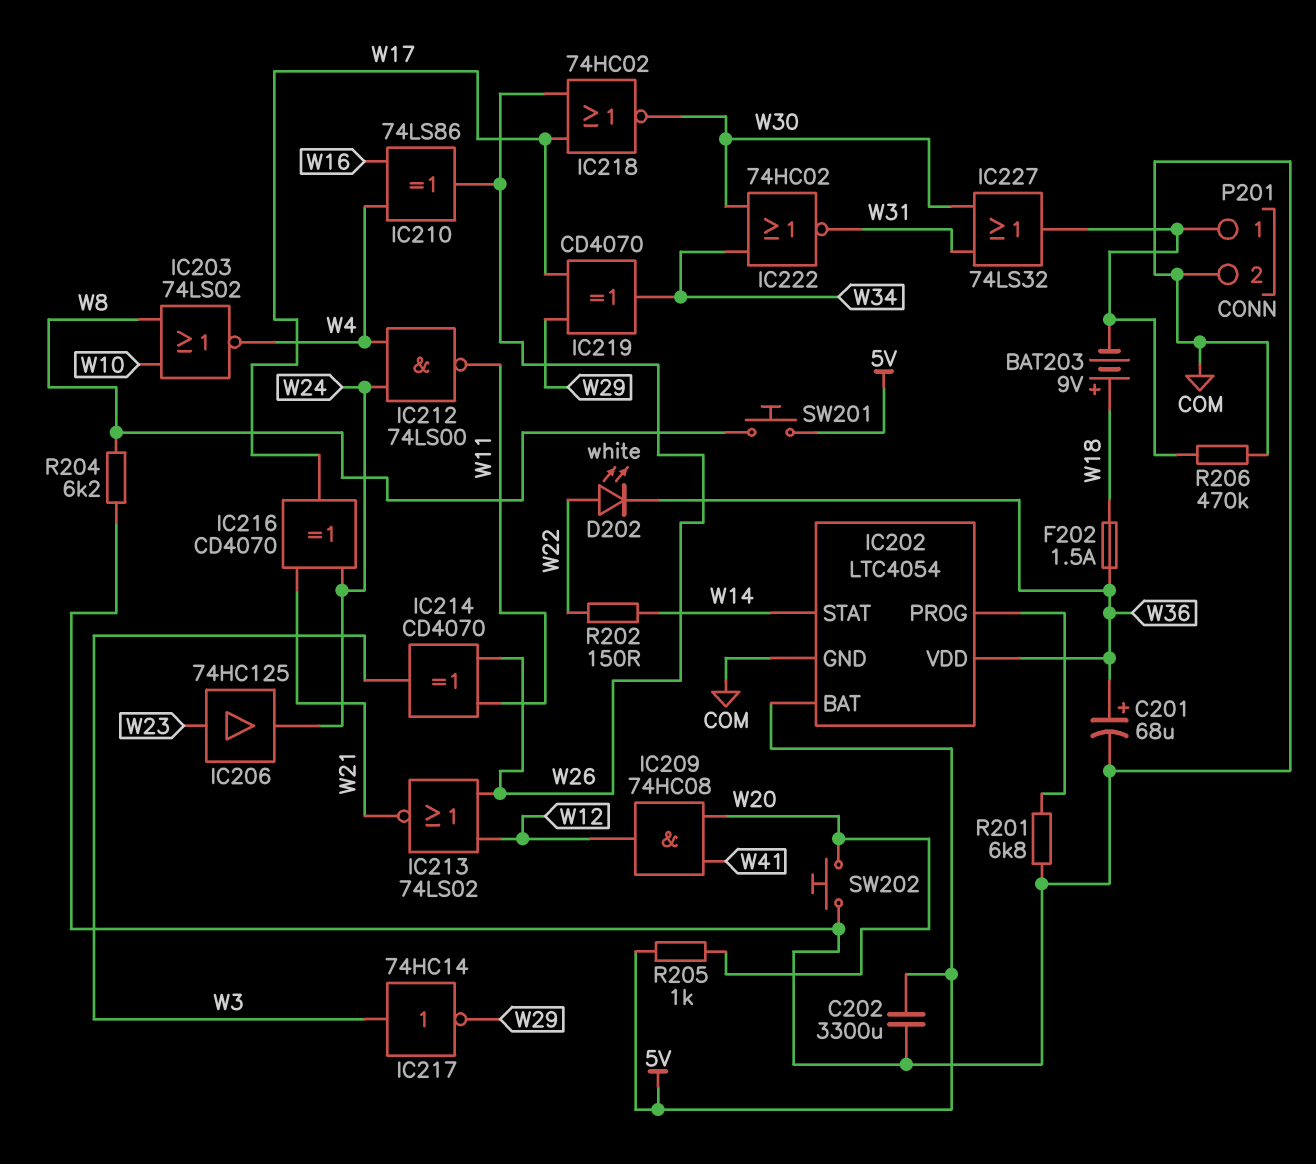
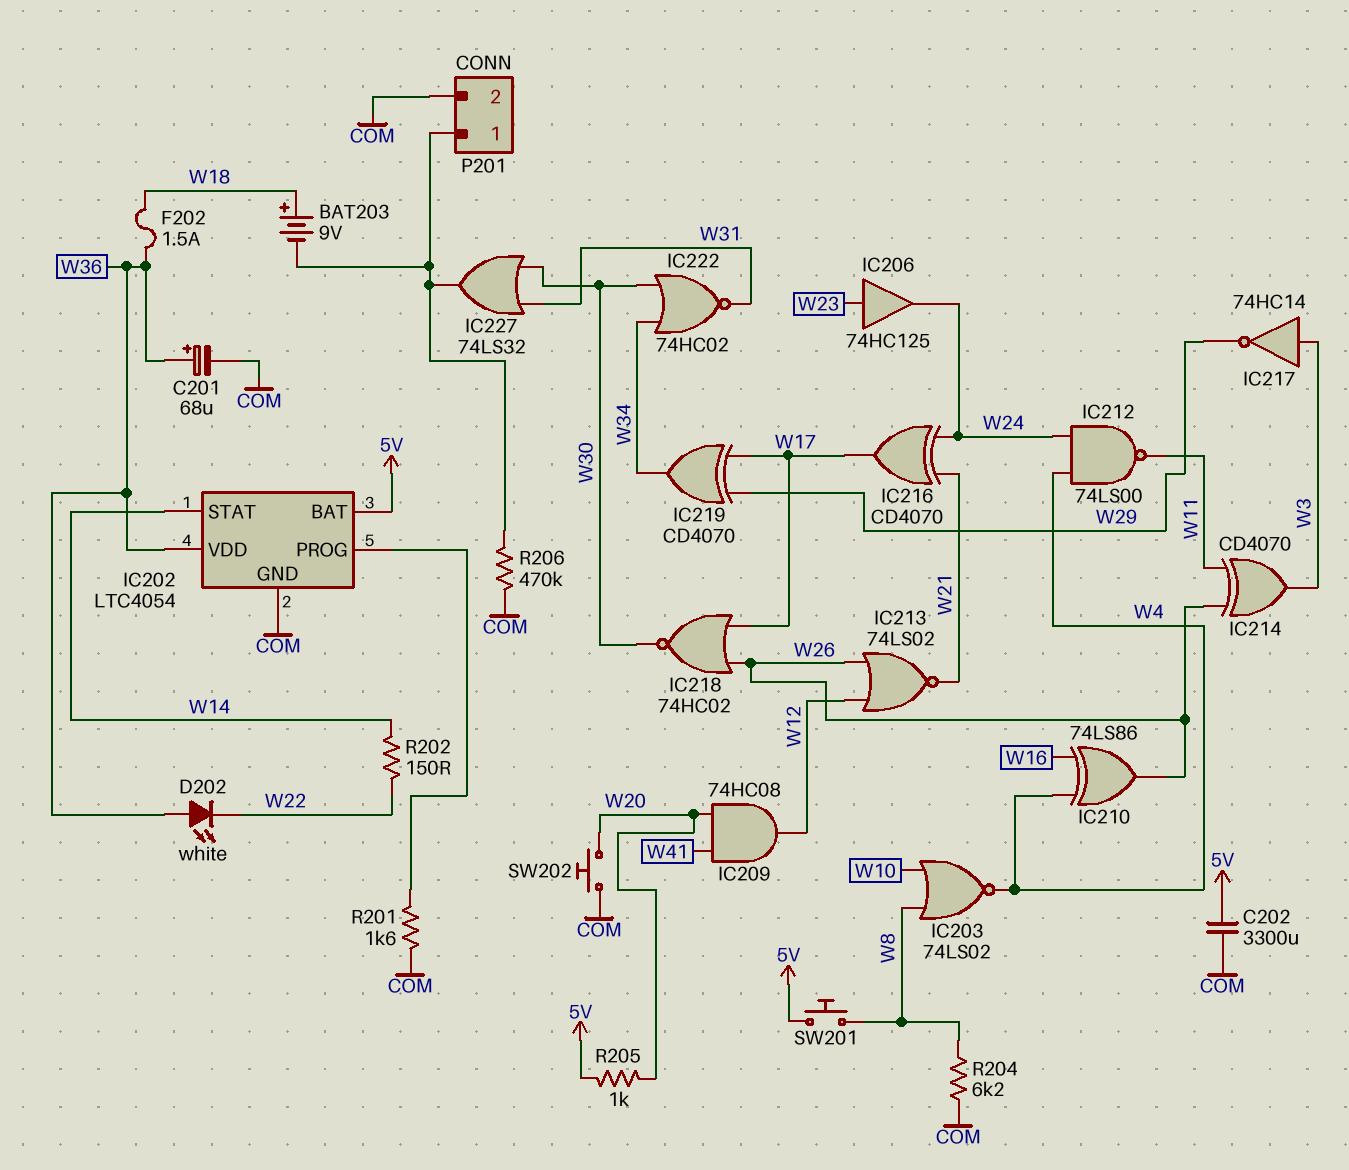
D202: LED white (A W22, K W36) -> LED white (A W36, K W22)
R201: 6.8k (COM, IC202/PROG) -> 1.6k (COM, IC202/PROG)

